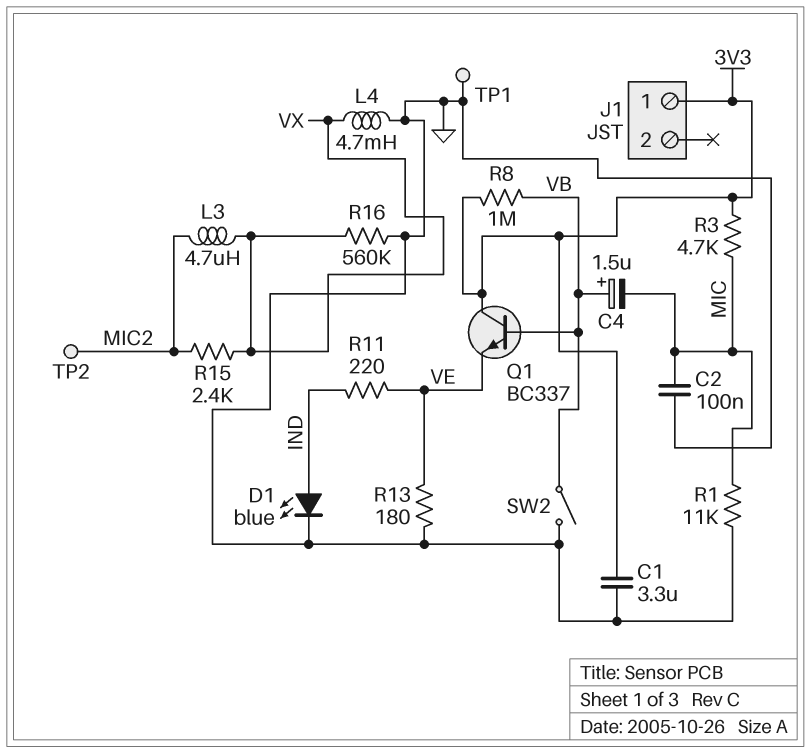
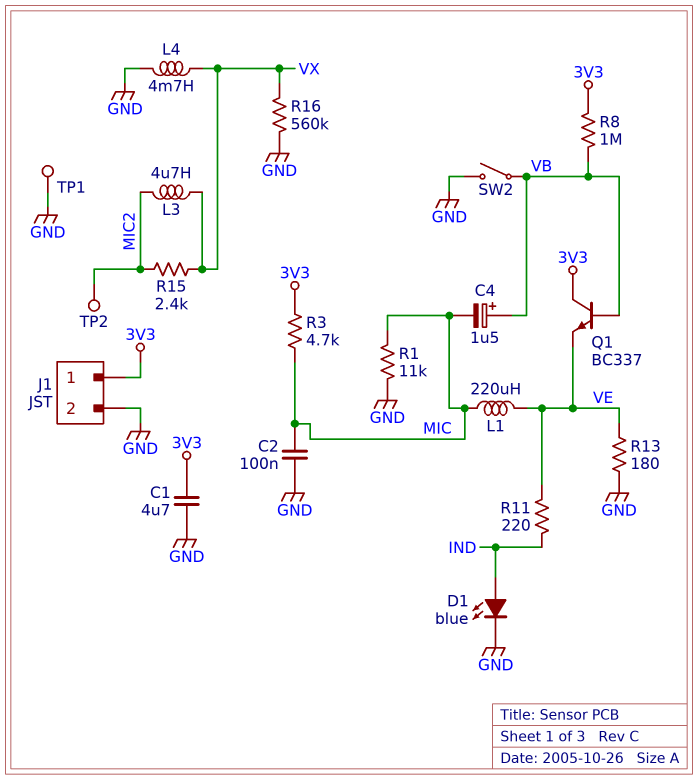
C1: 3.3uF (3V3, GND) -> 4.7uF (3V3, GND)
J1 pin 2: none -> GND
L1: none -> 220uH (MIC, VE)

